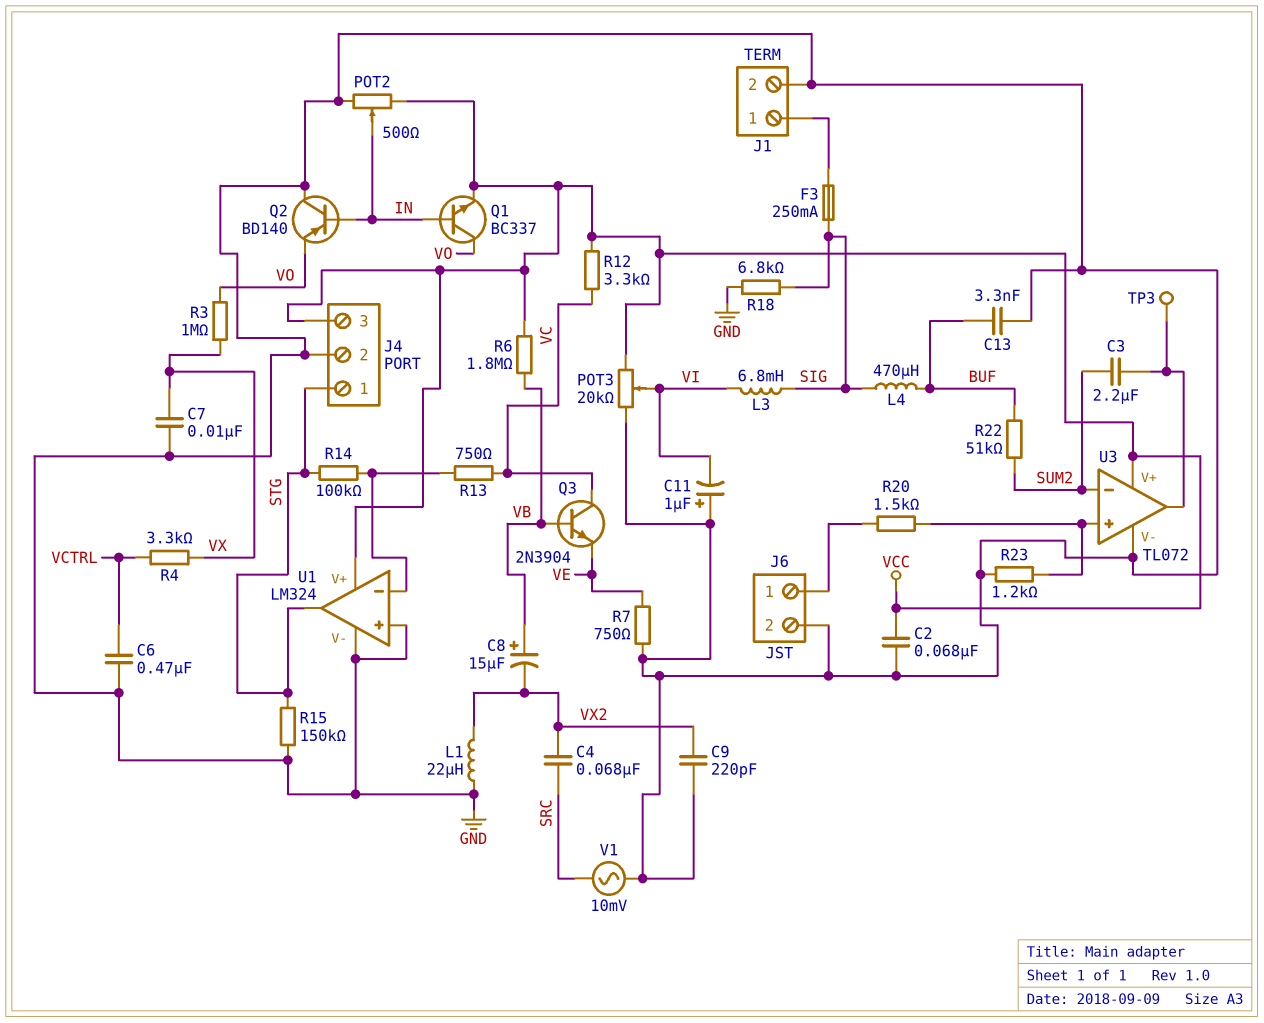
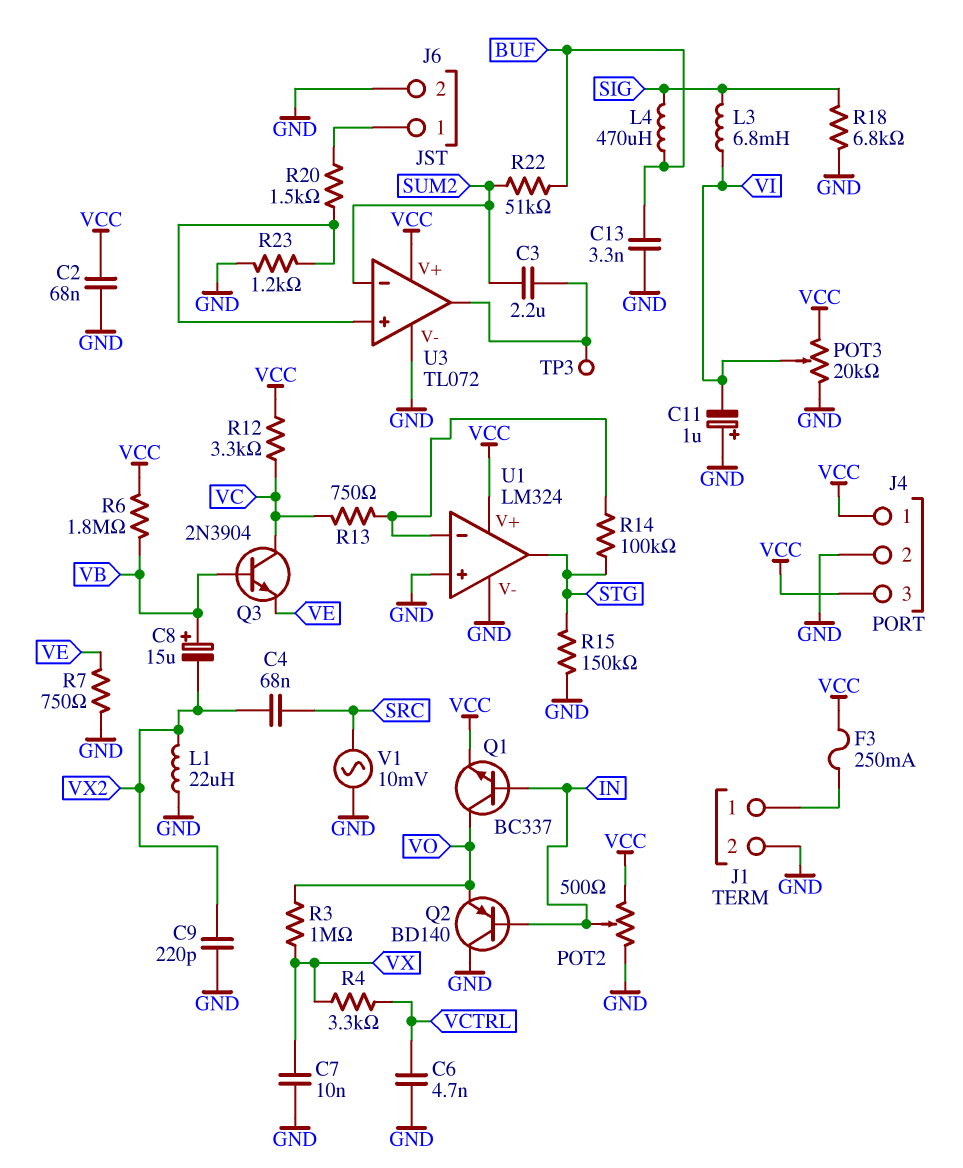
C6: 470nF (GND, VCTRL) -> 4.7nF (GND, VCTRL)
F3: 250mA (J1/1, SIG) -> 250mA (J1/1, VCC)
J4 pin 1: STG -> VCC

